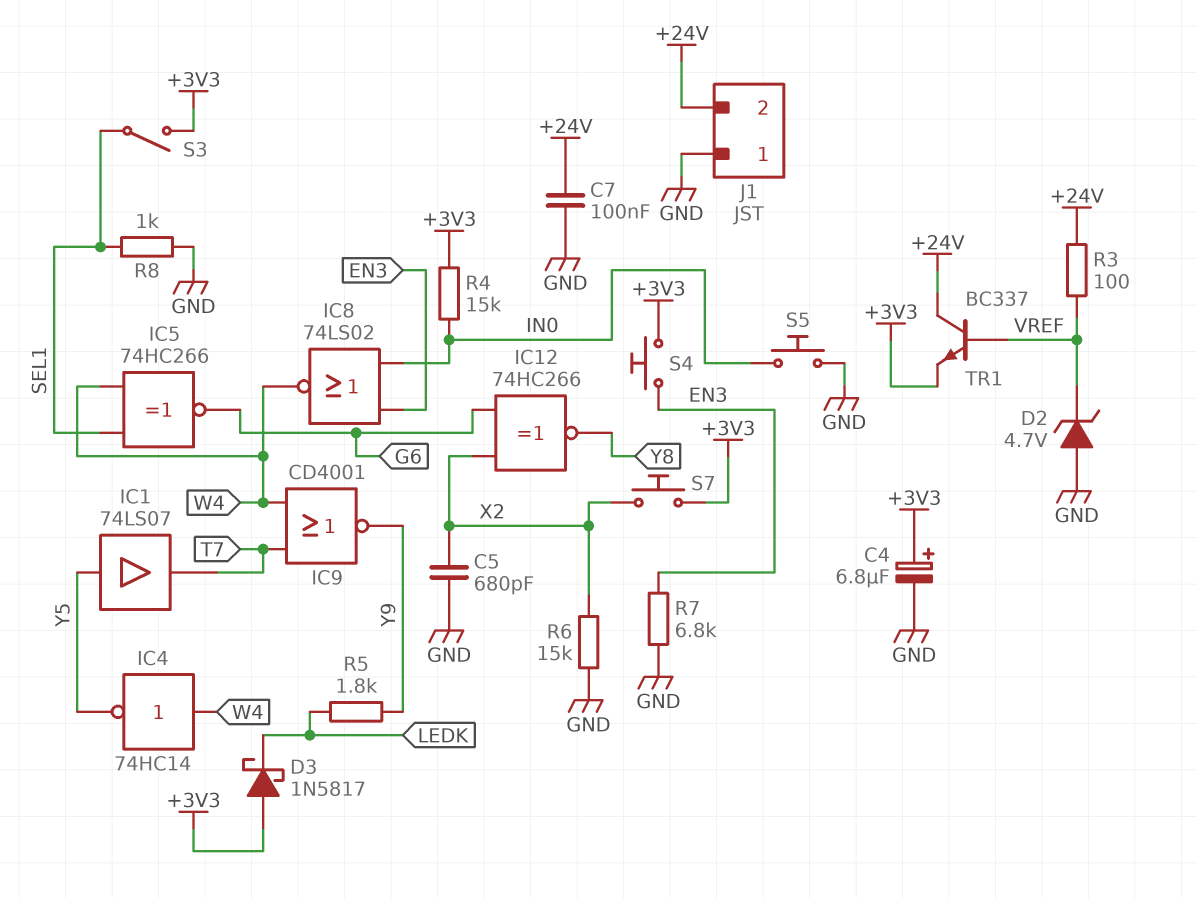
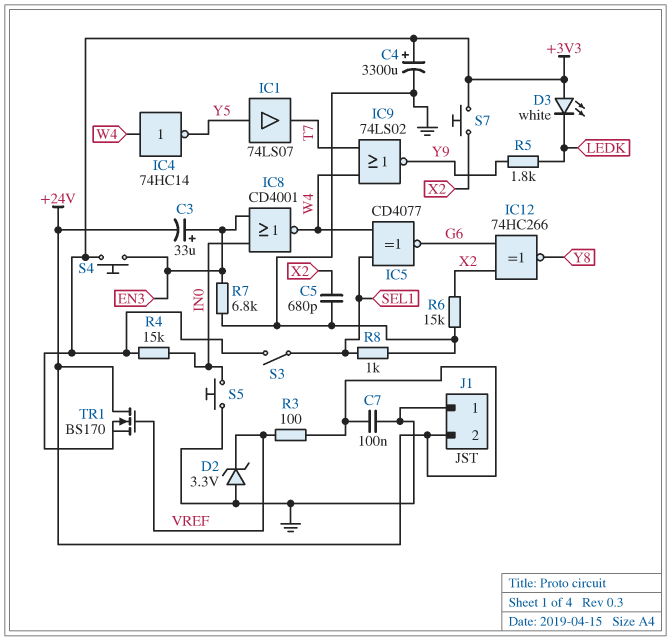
C3: none -> 33uF (plus EN3, minus +24V)
C4: 6.8uF (plus +3V3, minus GND) -> 3300uF (plus +3V3, minus GND)
D2: zener 4.7V (A GND, K VREF) -> zener 3.3V (A GND, K VREF)
D3: schottky 1N5817 (A +3V3, K LEDK) -> LED white (A +3V3, K LEDK)
IC5: XNOR 74HC266 (in SEL1, in W4, out G6) -> XNOR CD4077 (in SEL1, in W4, out G6)
IC8: NOR 74LS02 (in EN3, in IN0, out W4) -> NOR CD4001 (in EN3, in IN0, out W4)
IC9: NOR CD4001 (in T7, in W4, out Y9) -> NOR 74LS02 (in T7, in W4, out Y9)
TR1: NPN BC337 (B VREF, C +24V, E +3V3) -> NMOS BS170 (G VREF, D +24V, S +3V3)

